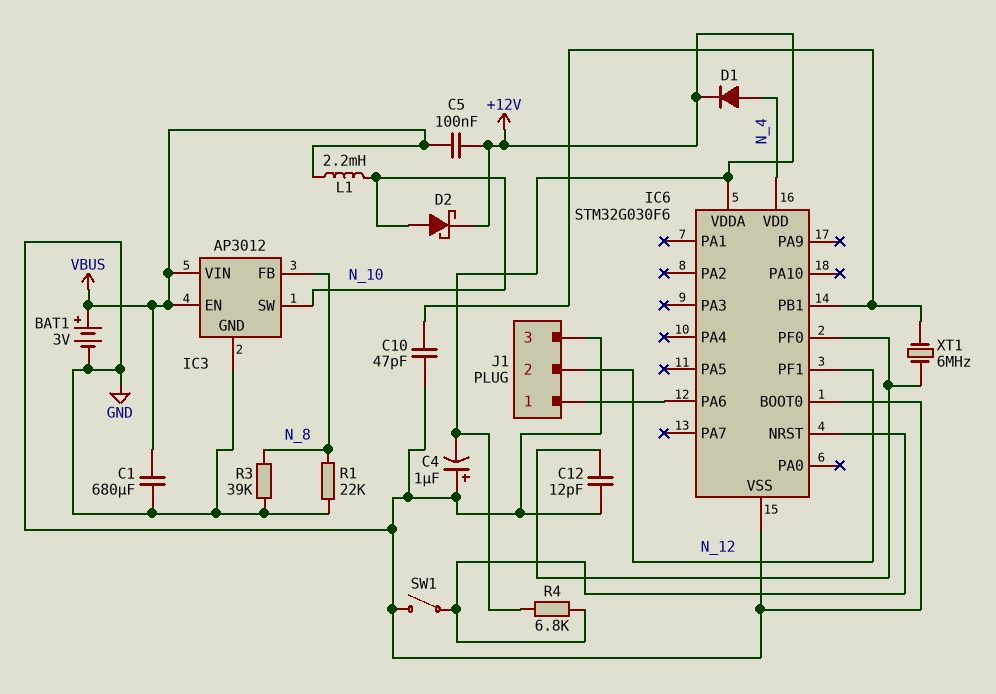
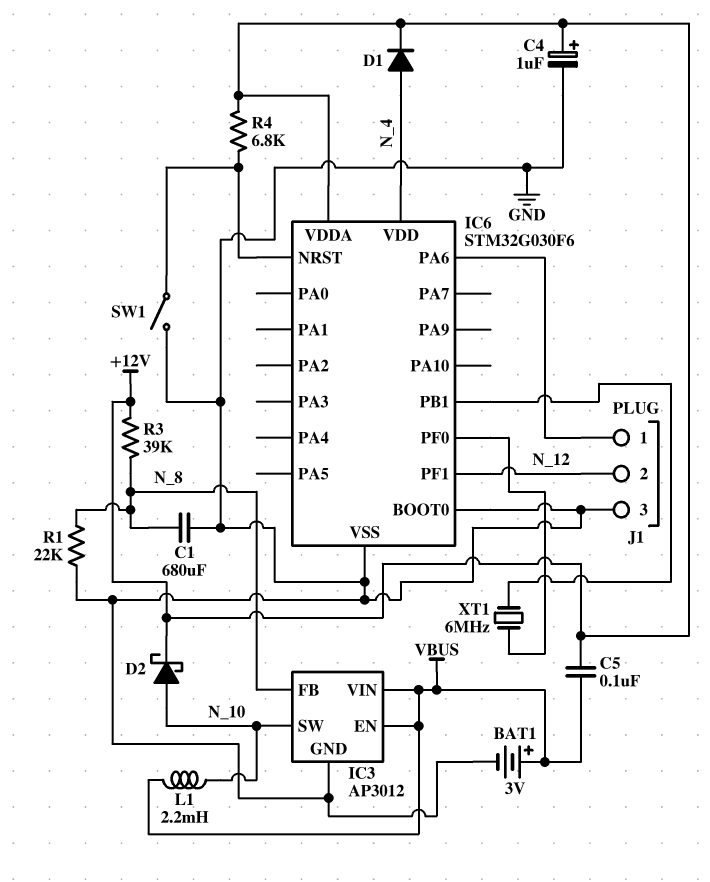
C1: 680uF (GND, VBUS) -> 680uF (GND, N_8)
C4: 1uF (plus GND, minus +12V) -> 1uF (plus +12V, minus GND)
C10: 47pF (GND, IC6/PB1) -> none
C12: 12pF (GND, IC6/PF0) -> none
R3: 39k (GND, N_8) -> 39k (+12V, N_8)

